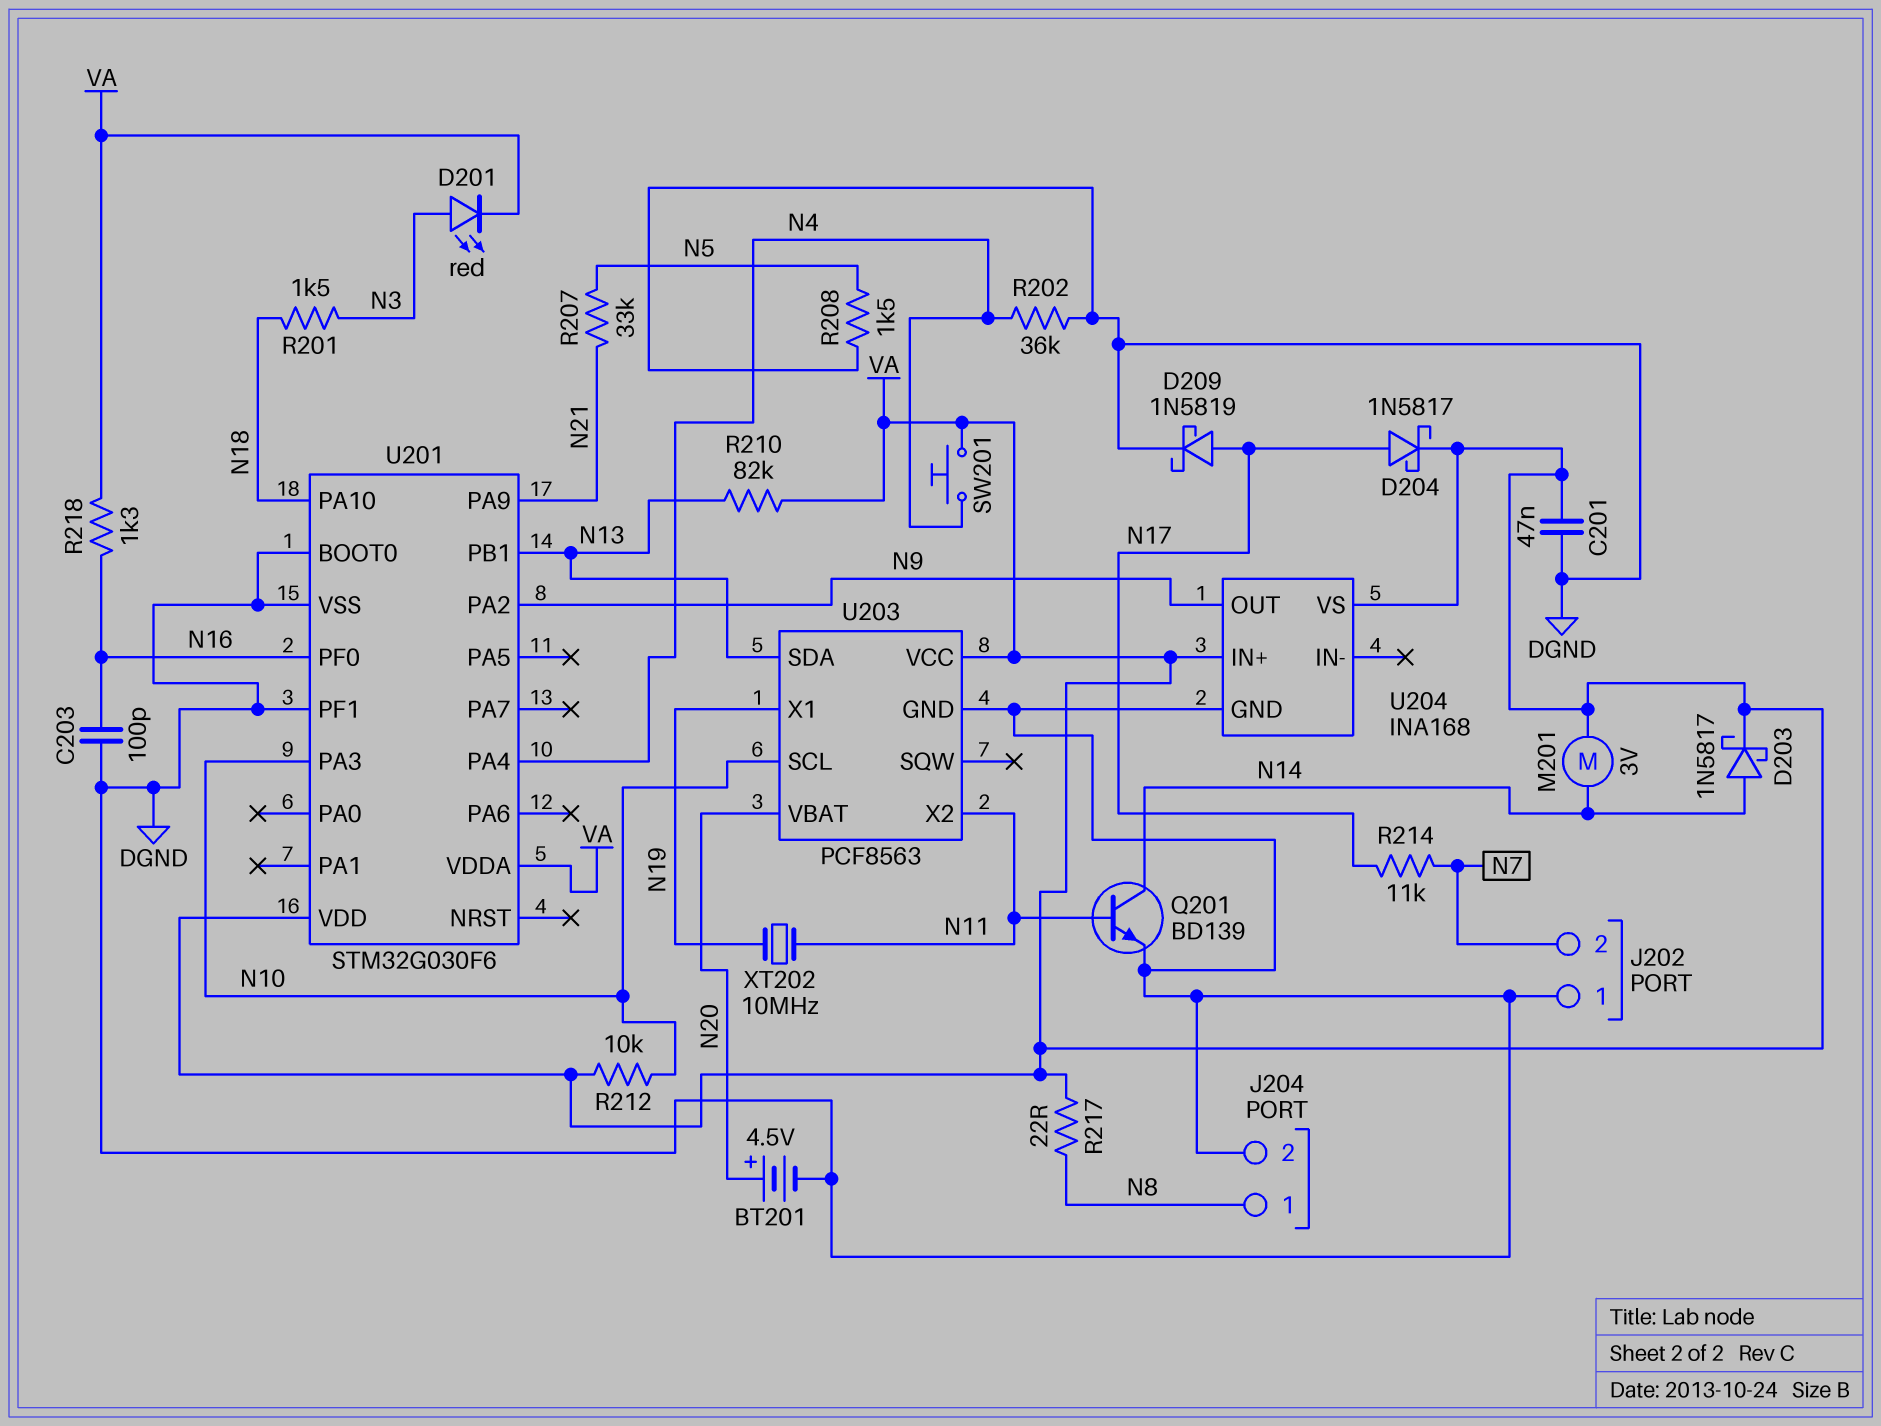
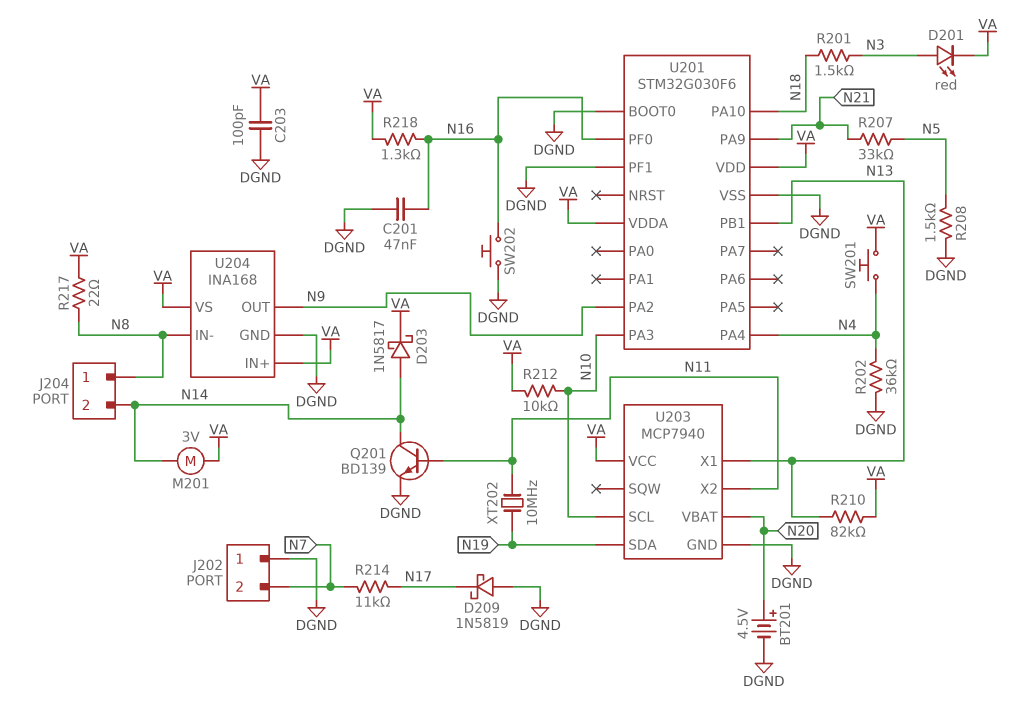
C201: 47nF (DGND, VA) -> 47nF (DGND, N16)
C203: 100pF (DGND, N16) -> 100pF (DGND, VA)
D204: schottky 1N5817 (A N17, K VA) -> none
D209: schottky 1N5819 (A N17, K DGND) -> schottky 1N5819 (A DGND, K N17)
J204 pin 2: DGND -> N14
SW202: none -> button (DGND, N16)
U203: PCF8563 -> MCP7940
U203 pin SDA: N13 -> N19
U203 pin X1: N19 -> N13
U204 pin IN-: none -> N8

